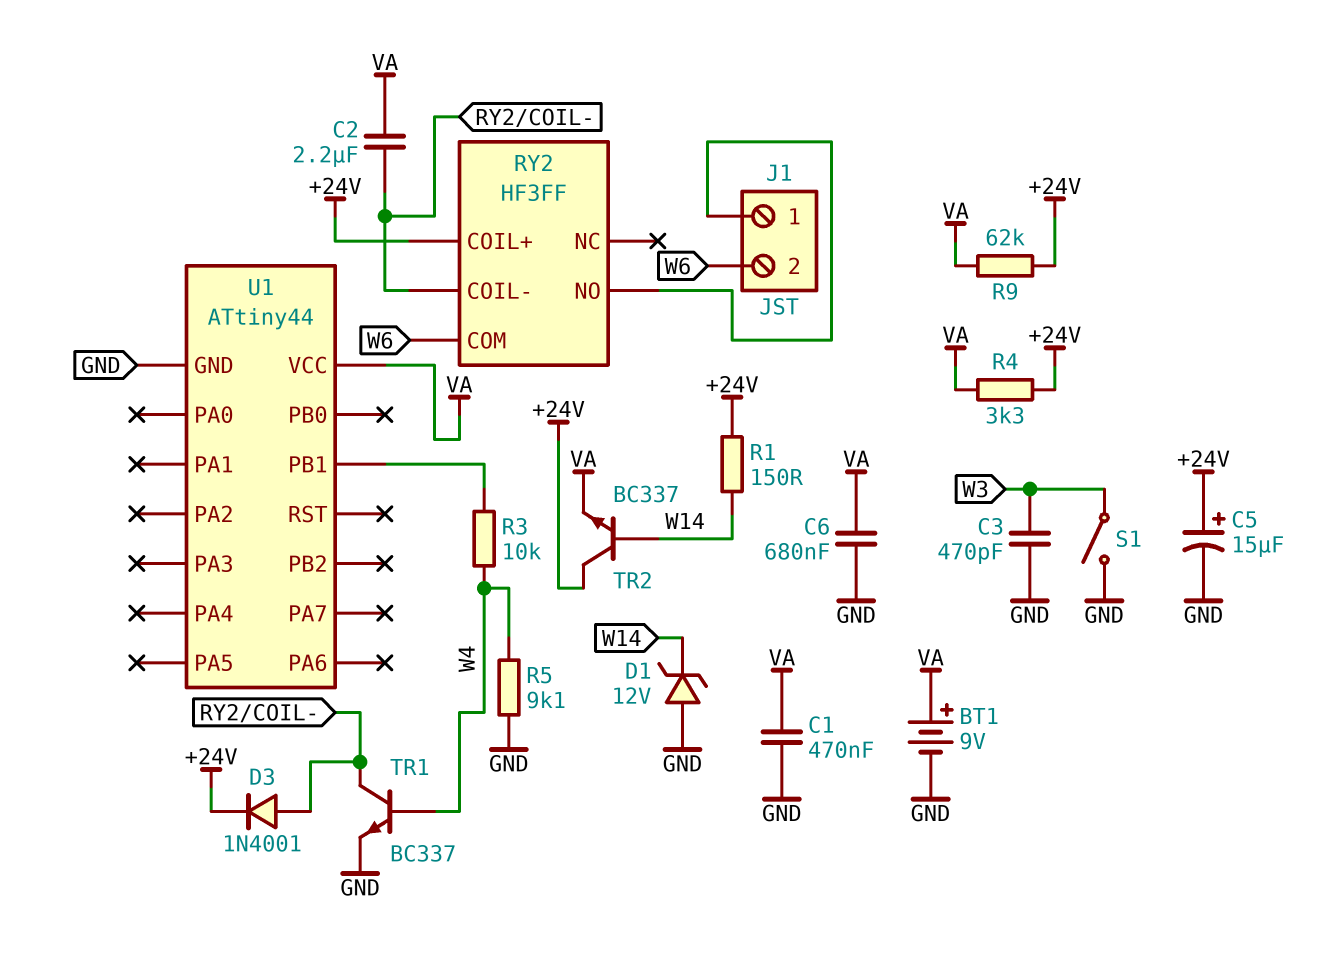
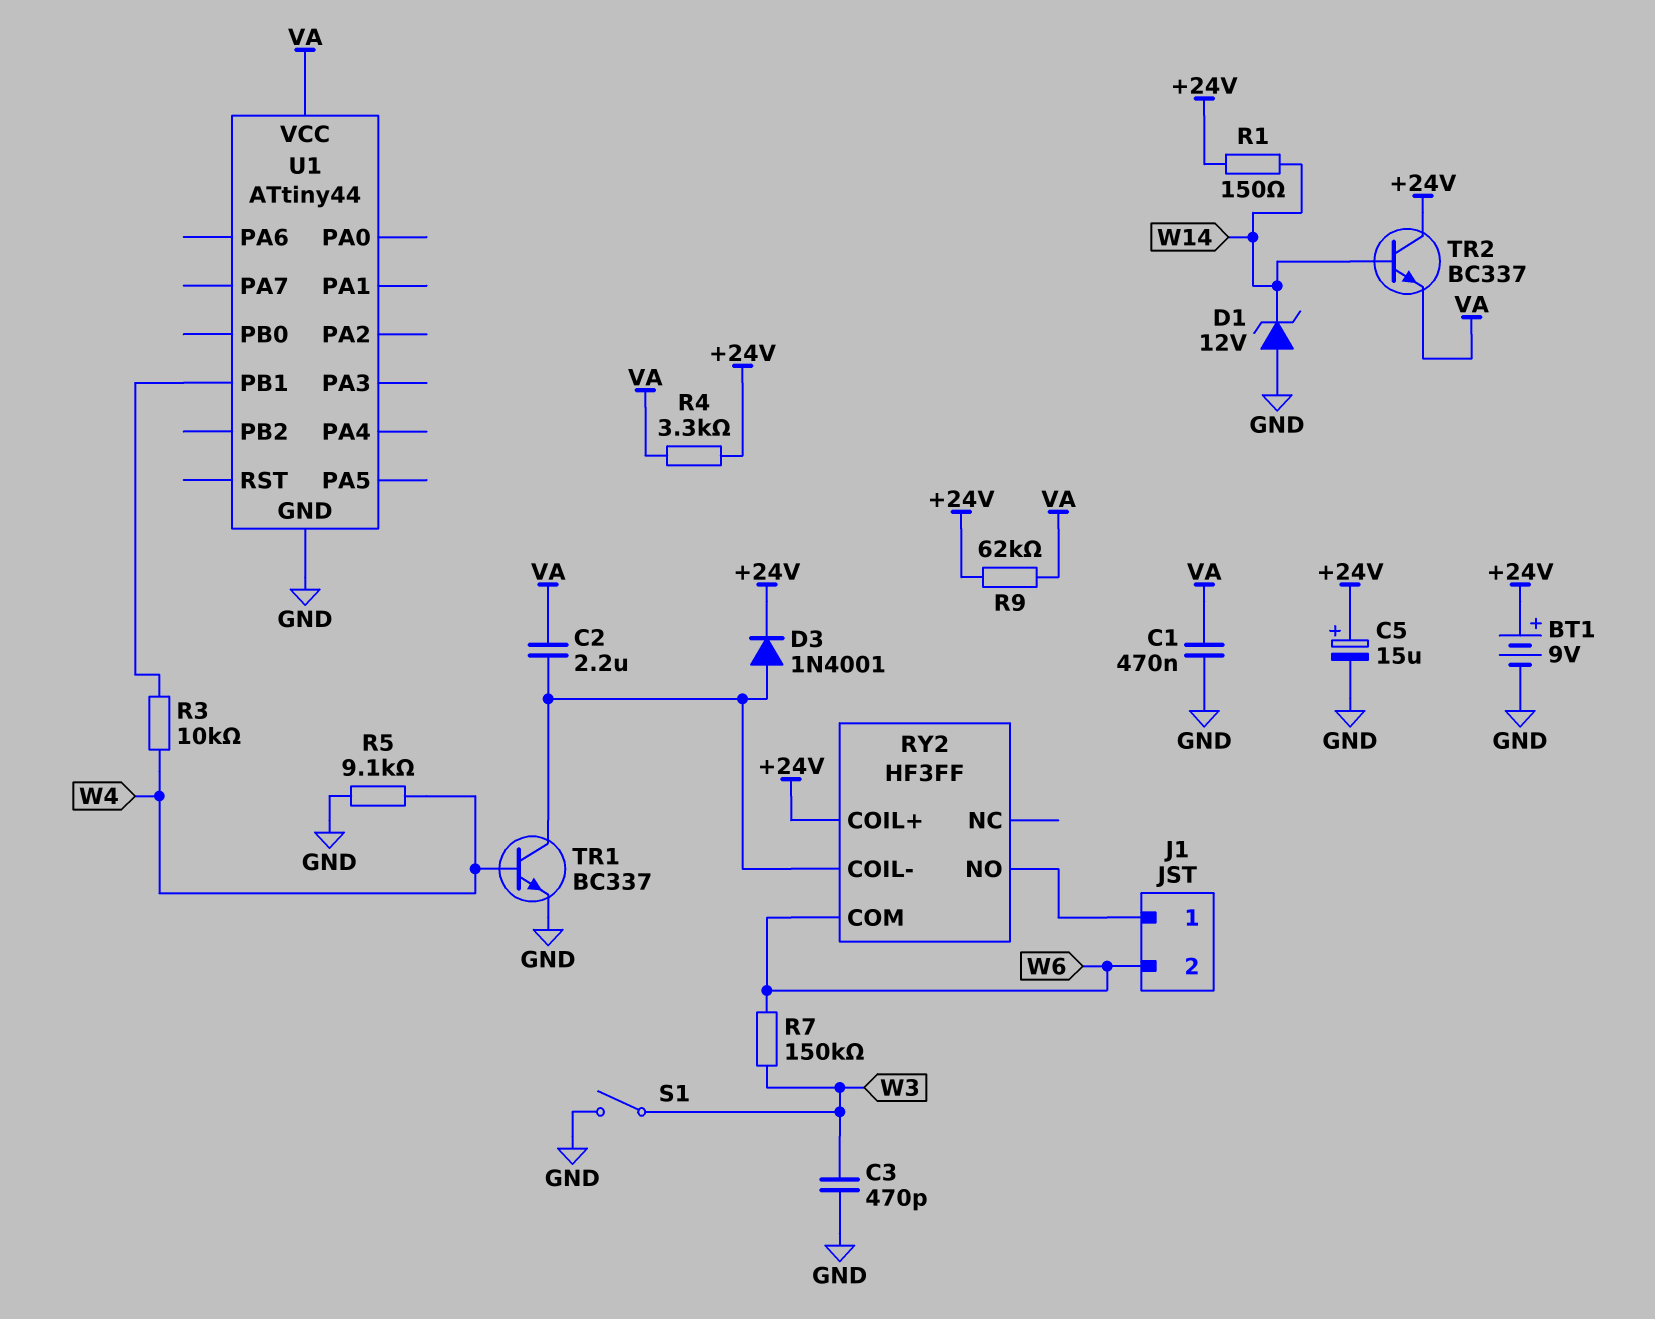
BT1: 9V (plus VA, minus GND) -> 9V (plus +24V, minus GND)
C6: 680nF (GND, VA) -> none
R7: none -> 150k (W3, W6)

